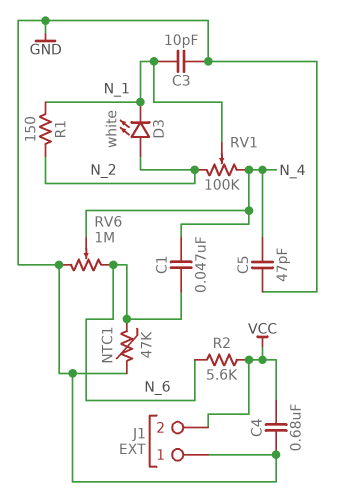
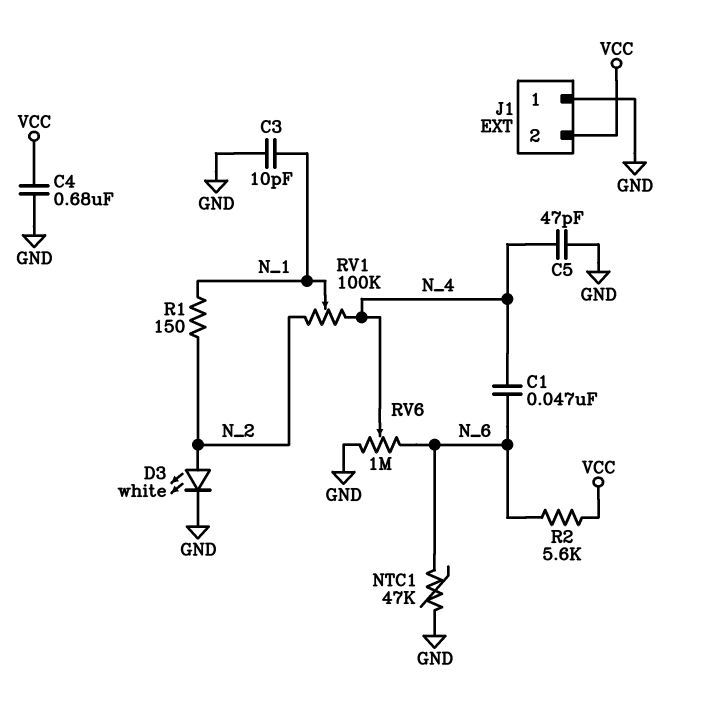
D3: LED white (A N_2, K N_1) -> LED white (A N_2, K GND)

